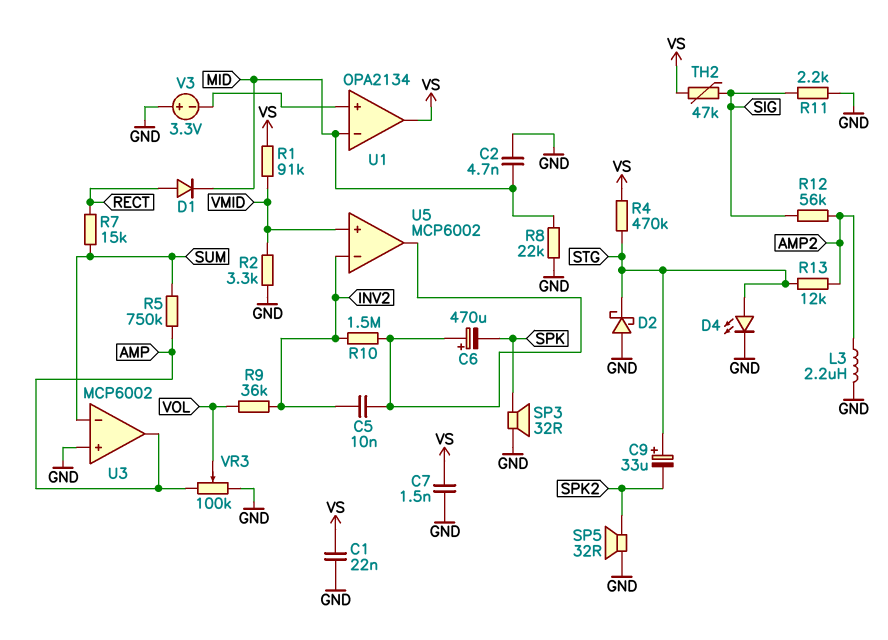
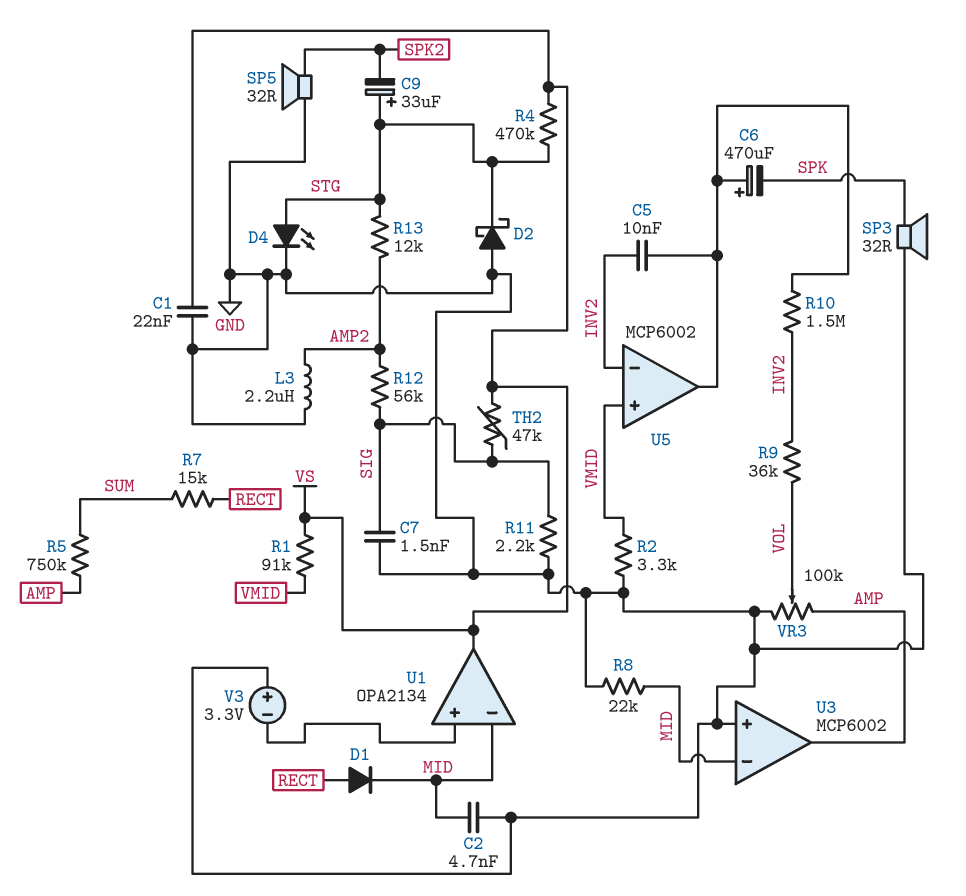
C7: 1.5nF (GND, VS) -> 1.5nF (GND, SIG)
U3 pin in-: SUM -> MID

